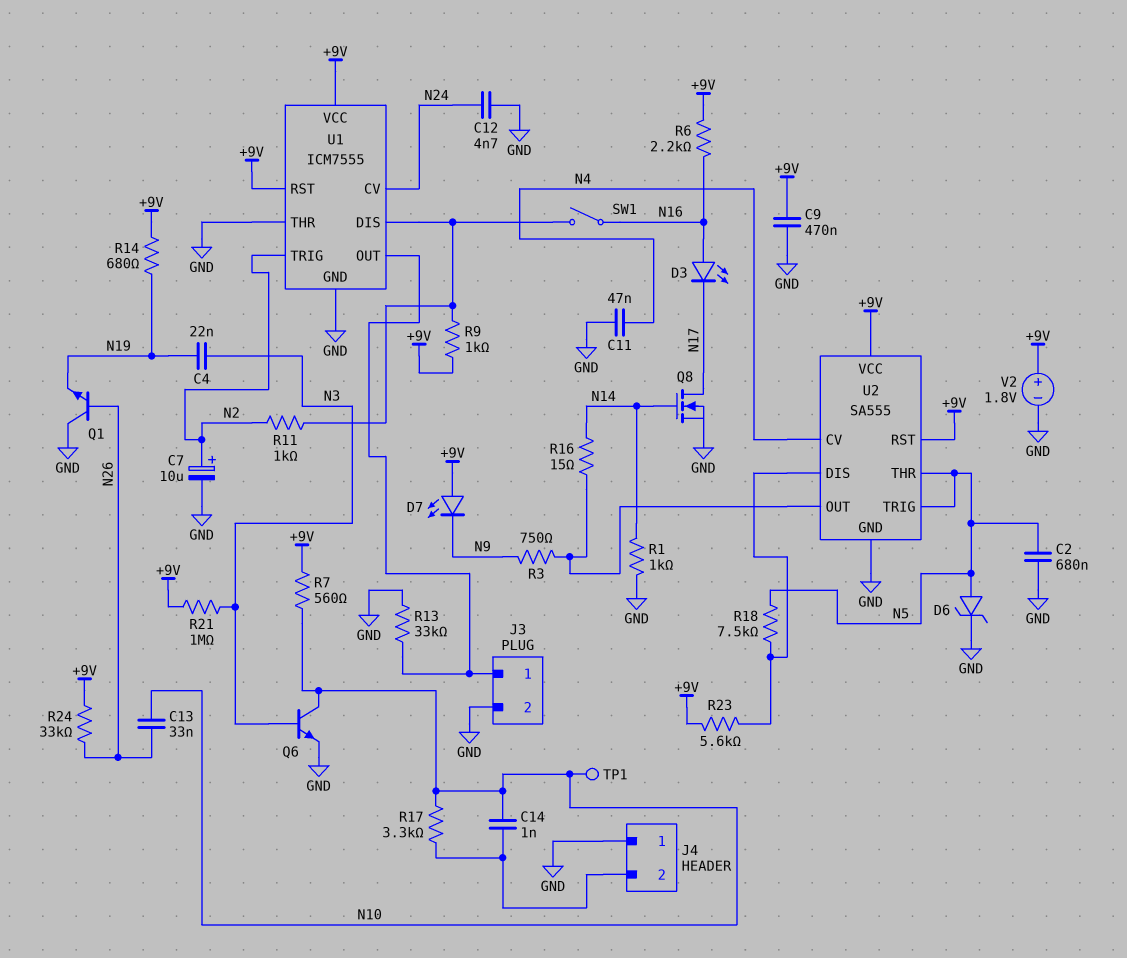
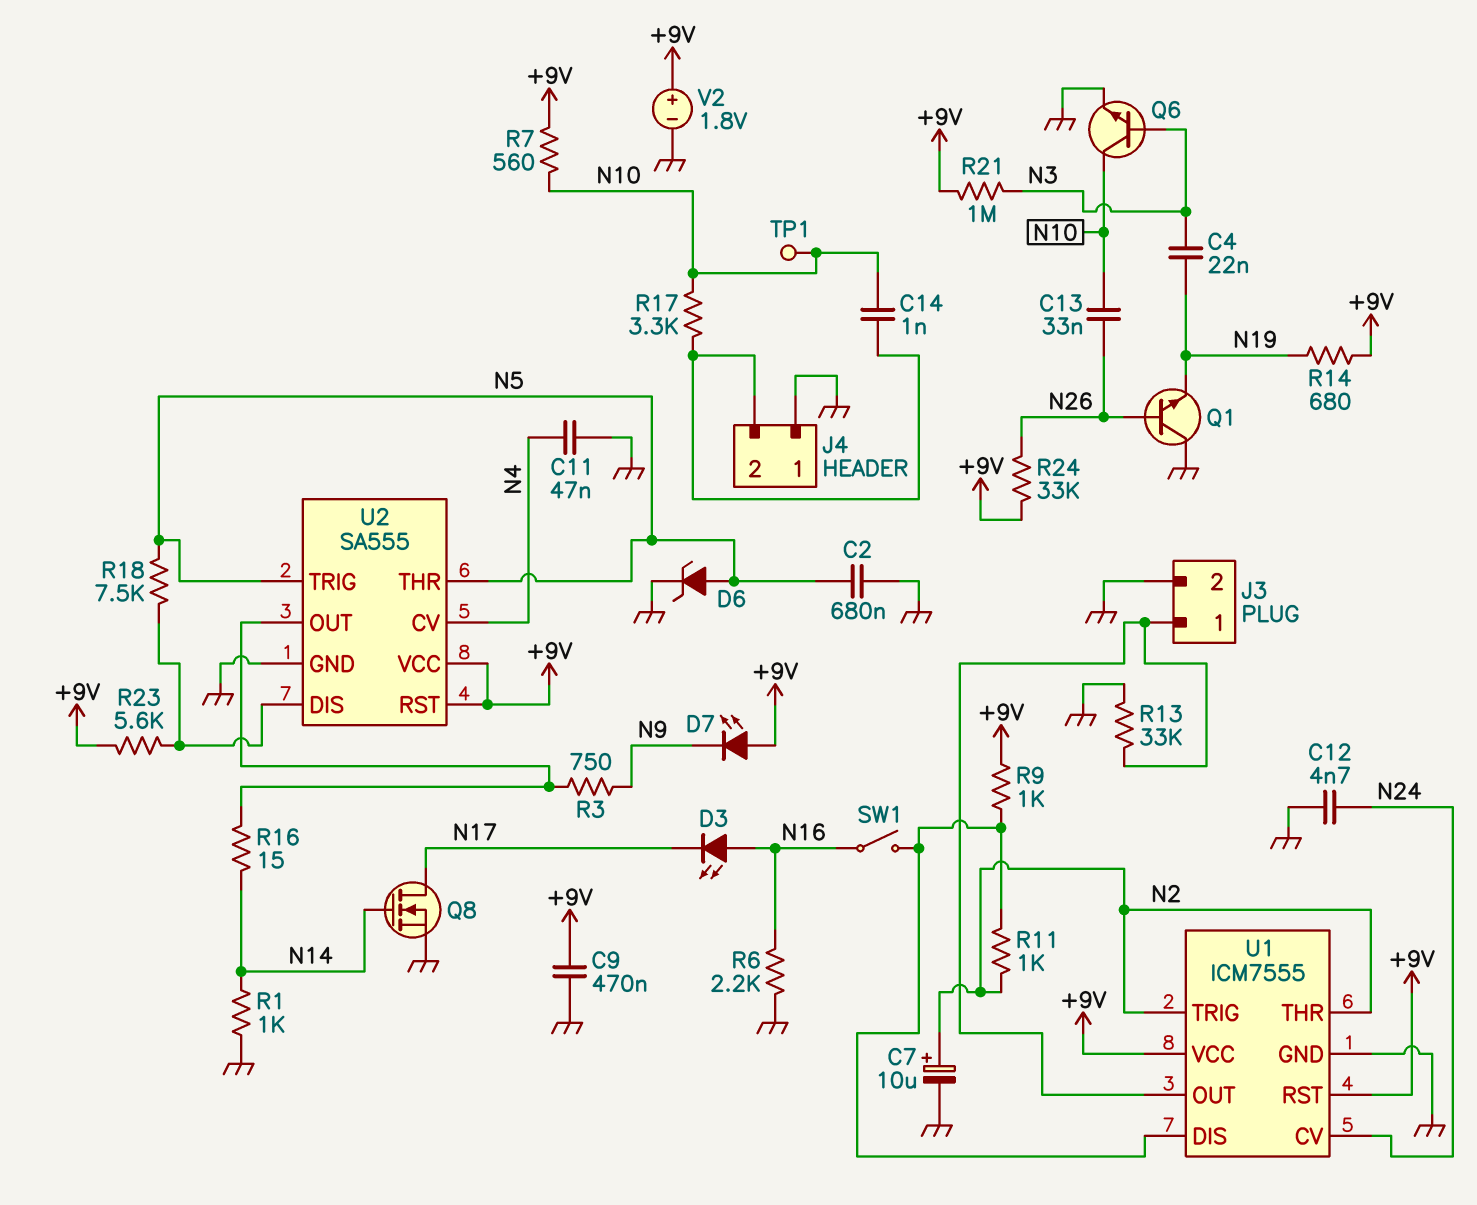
R6: 2.2k (+9V, N16) -> 2.2k (GND, N16)
U1 pin THR: GND -> N2

